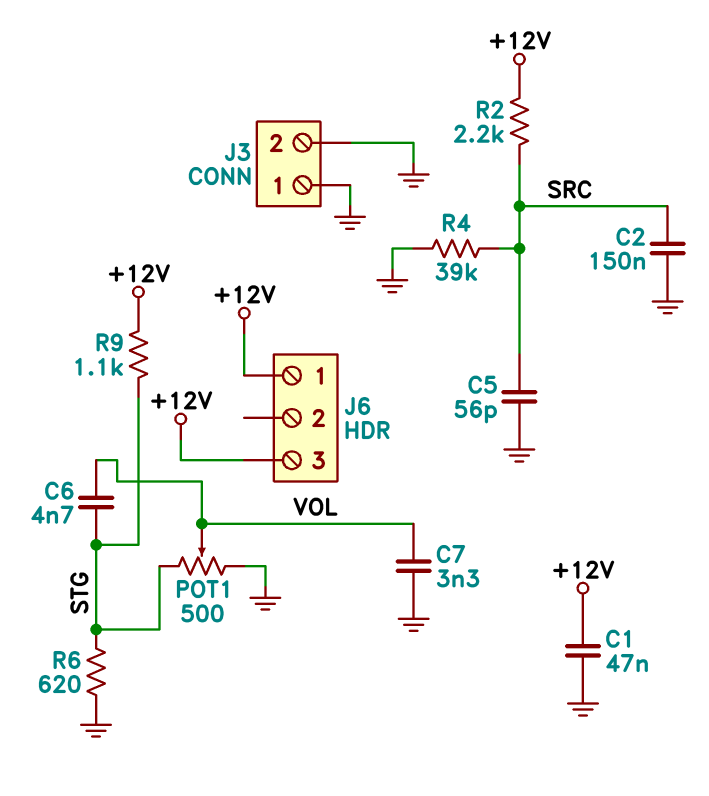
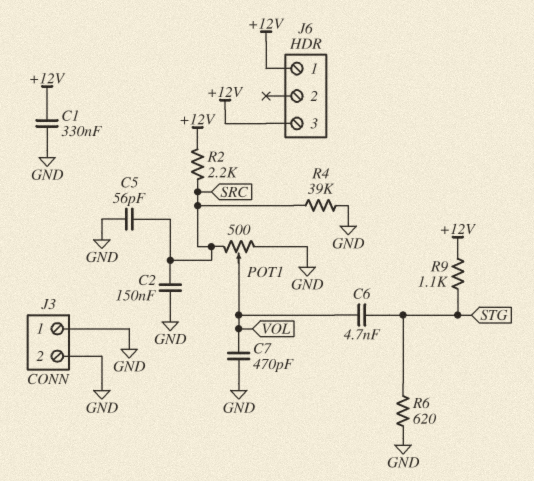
C1: 47nF (+12V, GND) -> 330nF (+12V, GND)
C7: 3.3nF (GND, VOL) -> 470pF (GND, VOL)
POT1: 500 (GND, STG, wiper VOL) -> 500 (GND, SRC, wiper VOL)

